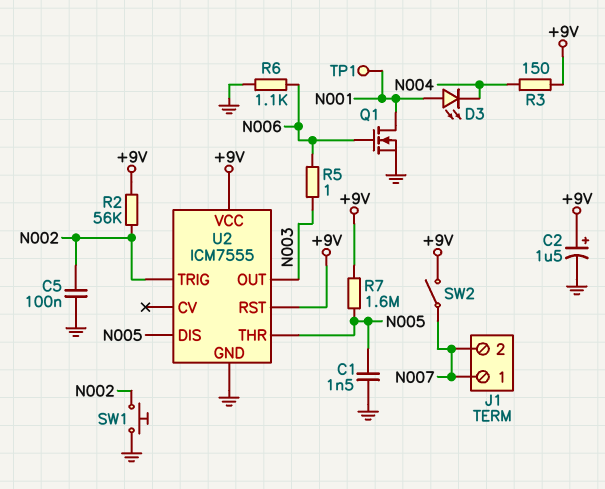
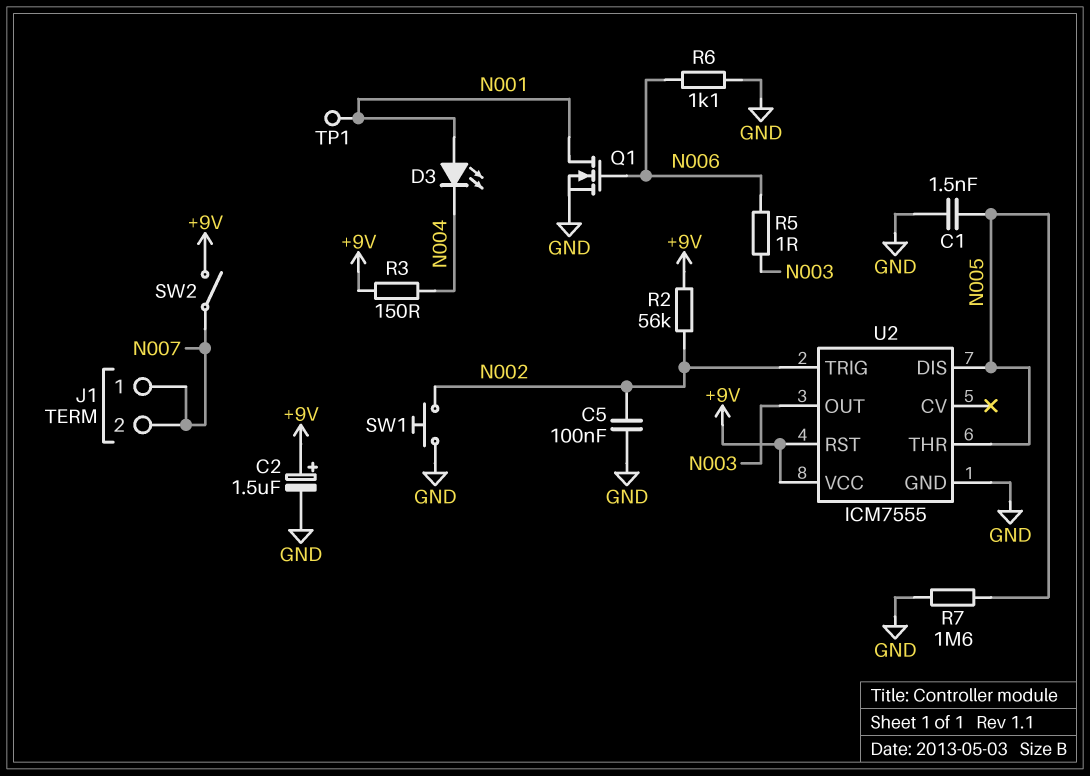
R7: 1.6M (+9V, N005) -> 1.6M (GND, N005)

